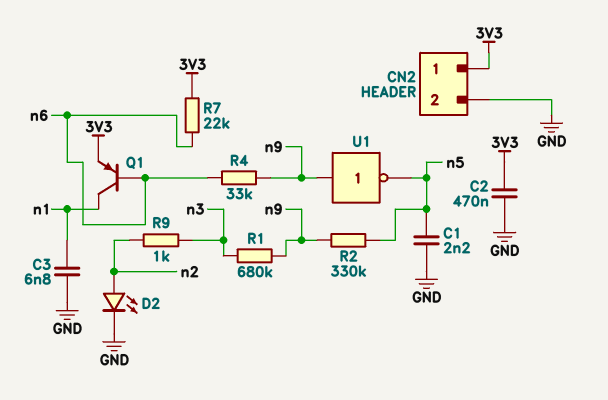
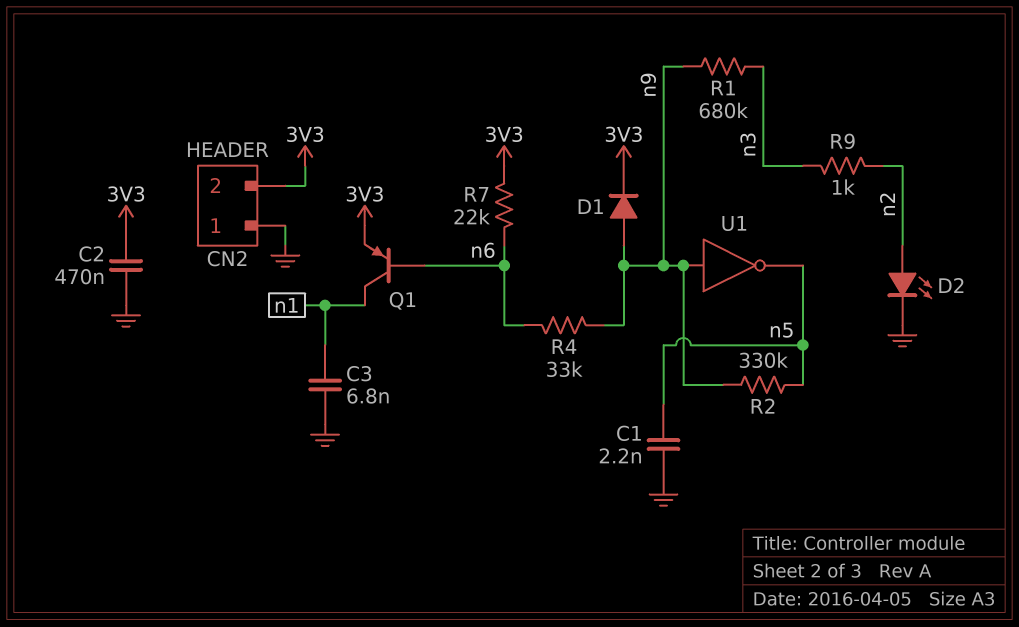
CN2 pin 1: 3V3 -> GND
CN2 pin 2: GND -> 3V3
D1: none -> diode (A n9, K 3V3)

